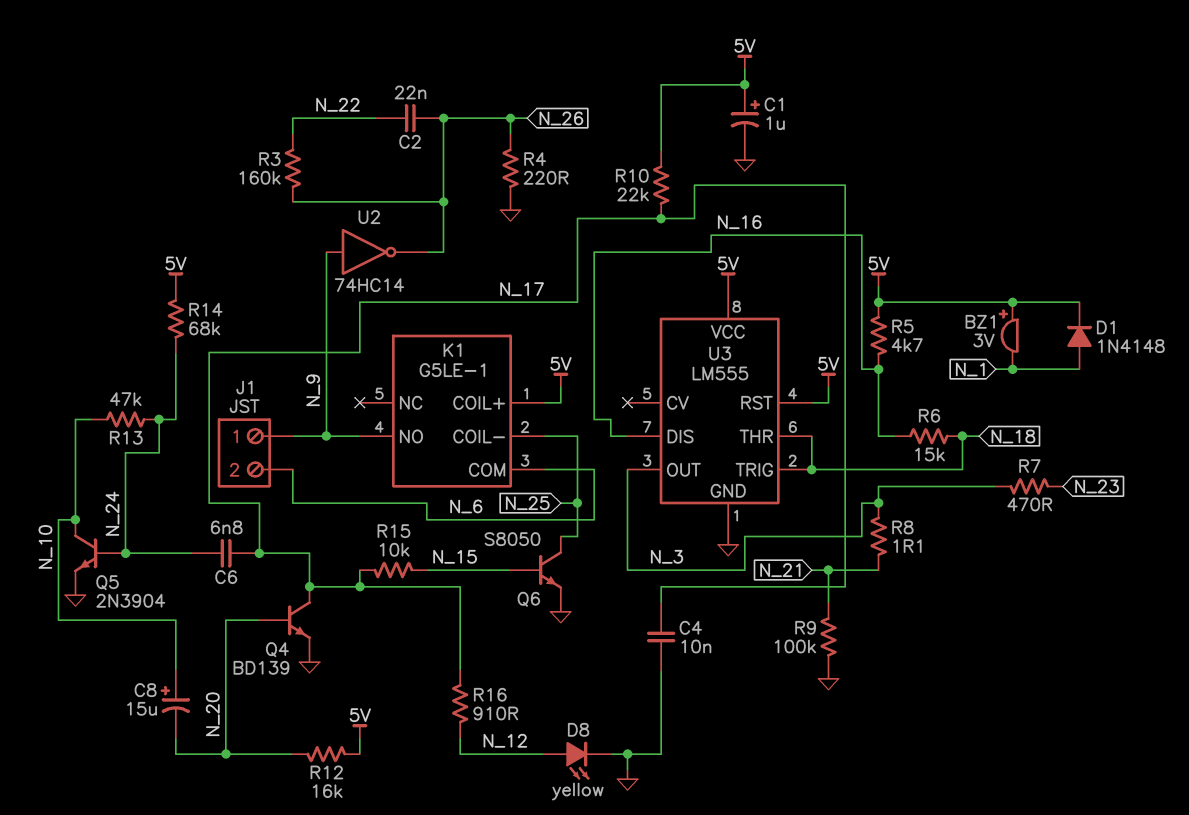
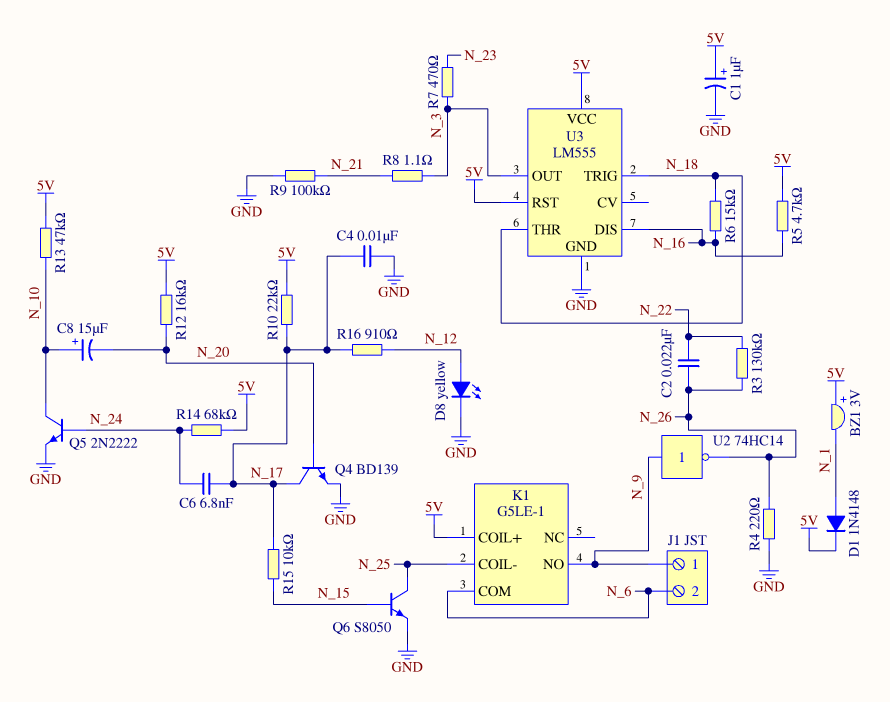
Q5: NPN 2N3904 (B N_24, C N_10, E GND) -> NPN 2N2222 (B N_24, C N_10, E GND)
R3: 160k (N_22, N_26) -> 130k (N_22, N_26)
R13: 47k (N_10, N_24) -> 47k (5V, N_10)

